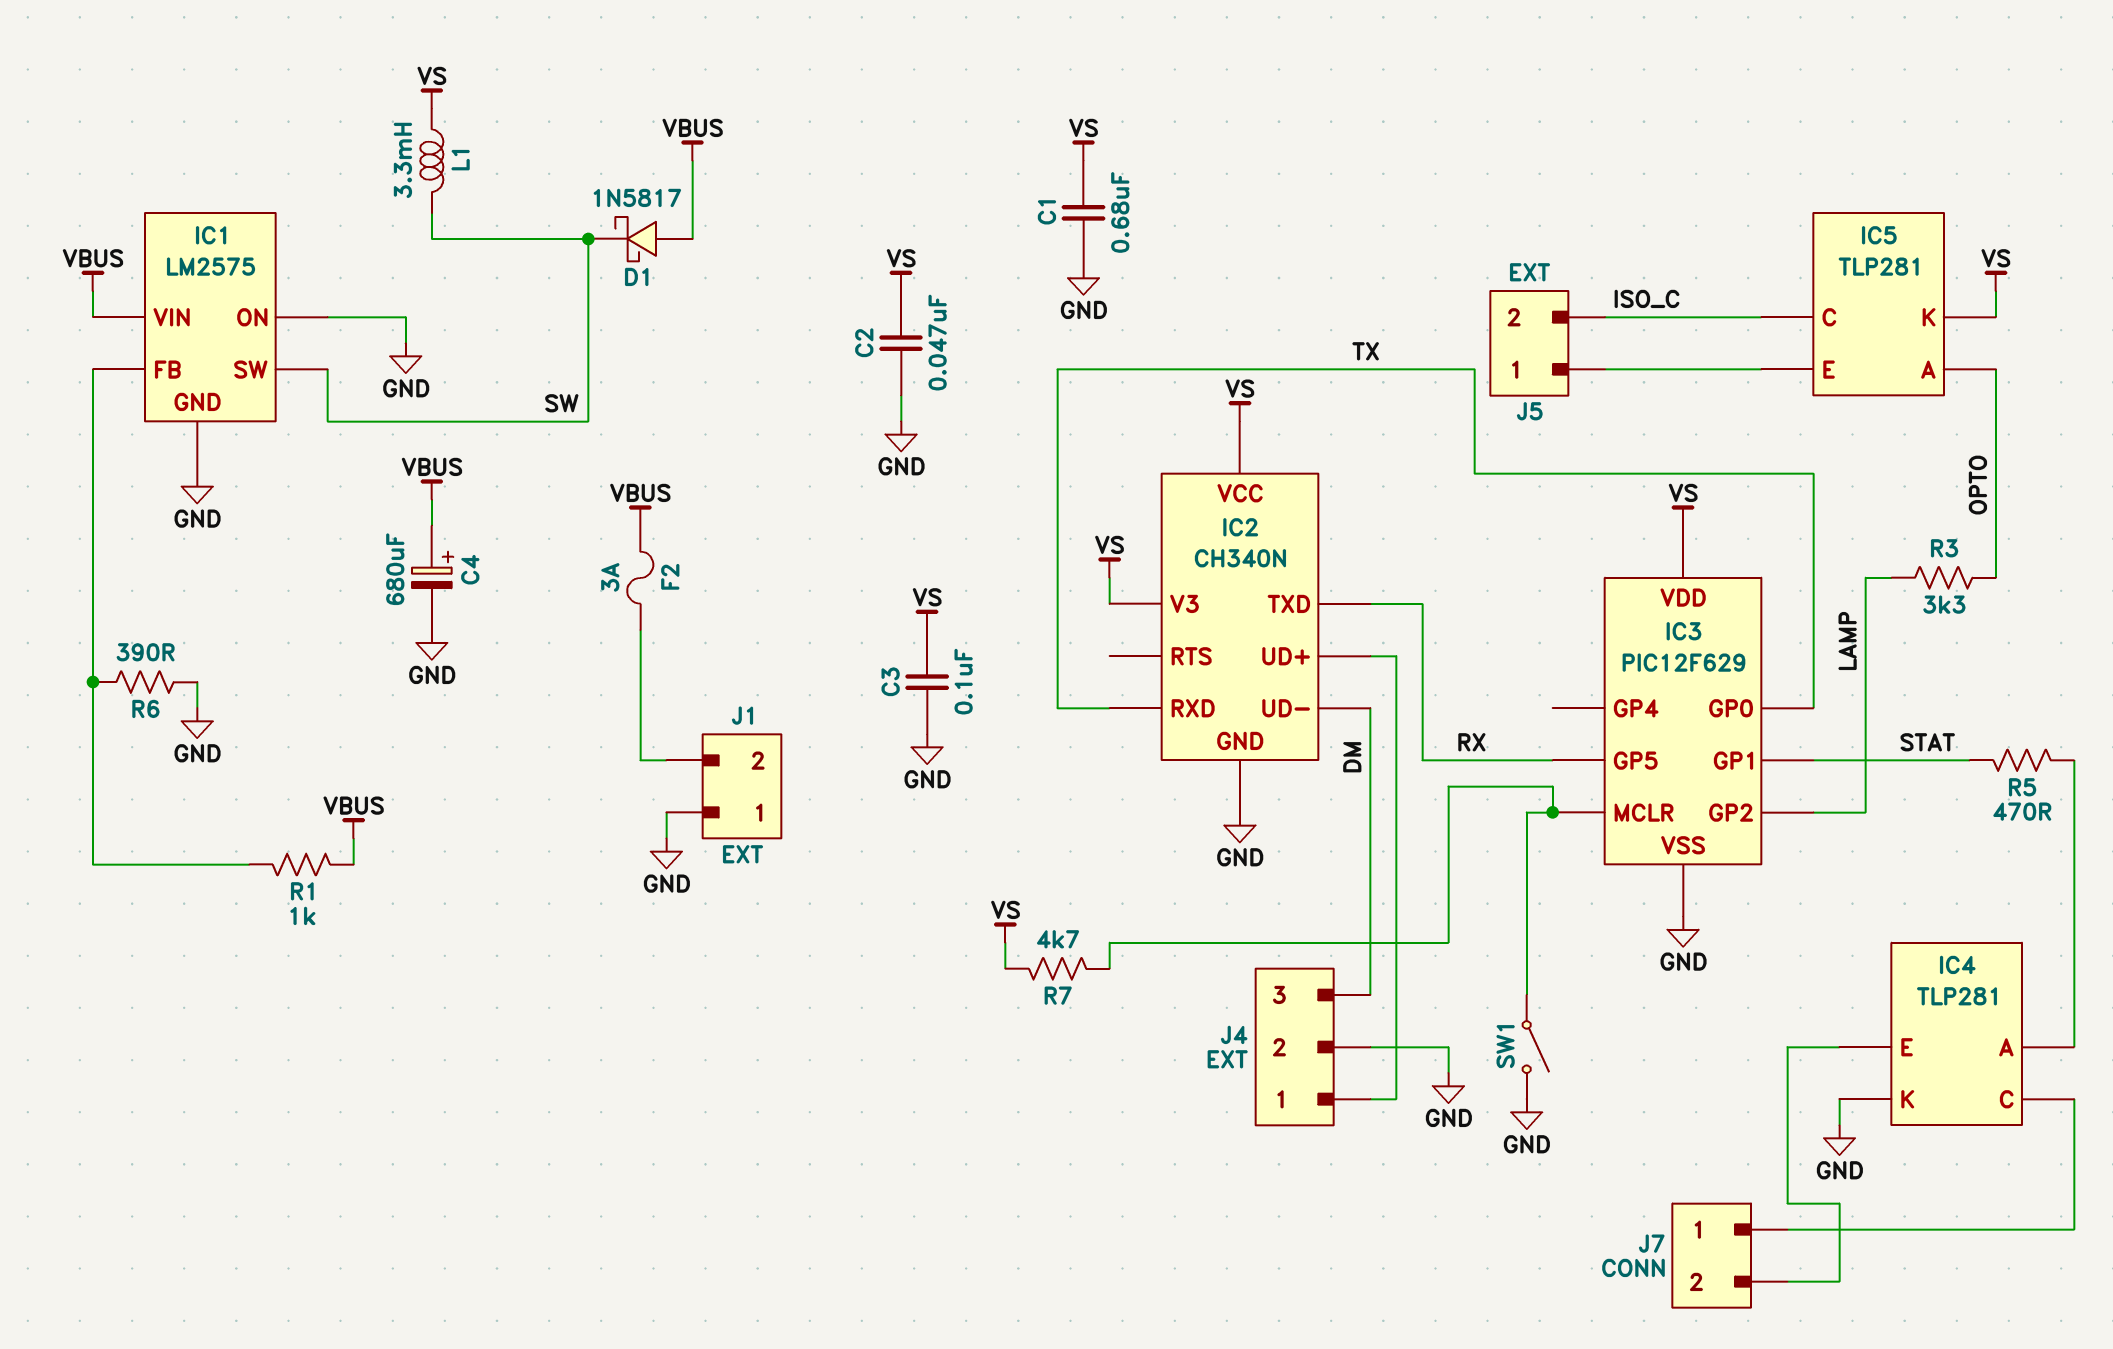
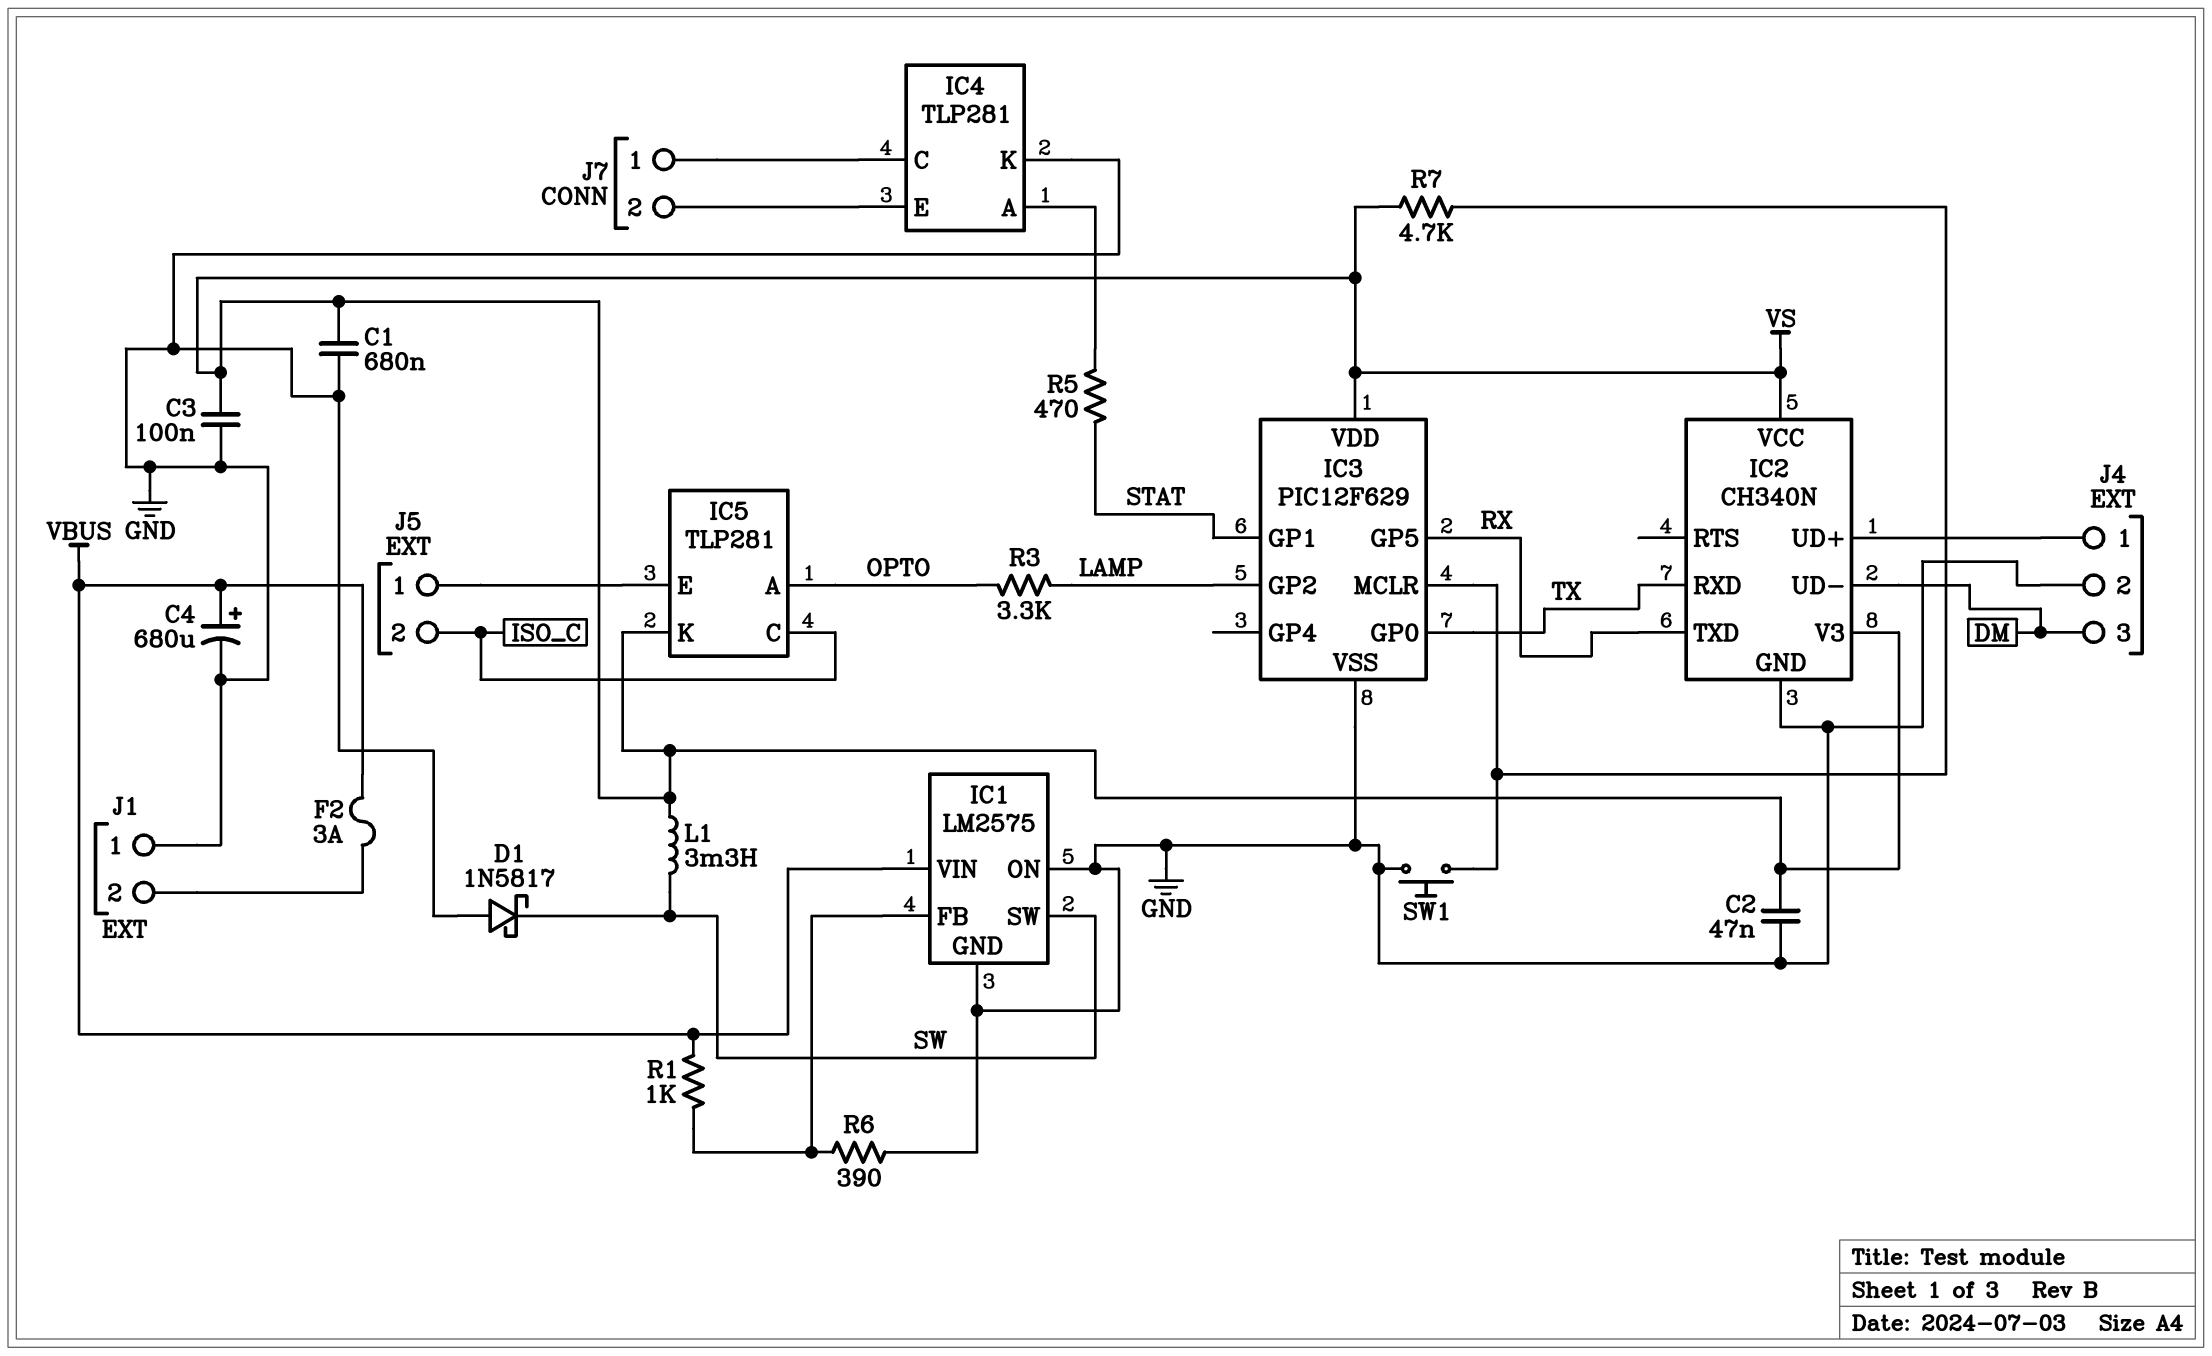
D1: schottky 1N5817 (A VBUS, K SW) -> schottky 1N5817 (A GND, K SW)
SW1: switch (GND, IC3/MCLR) -> button (GND, IC3/MCLR)

